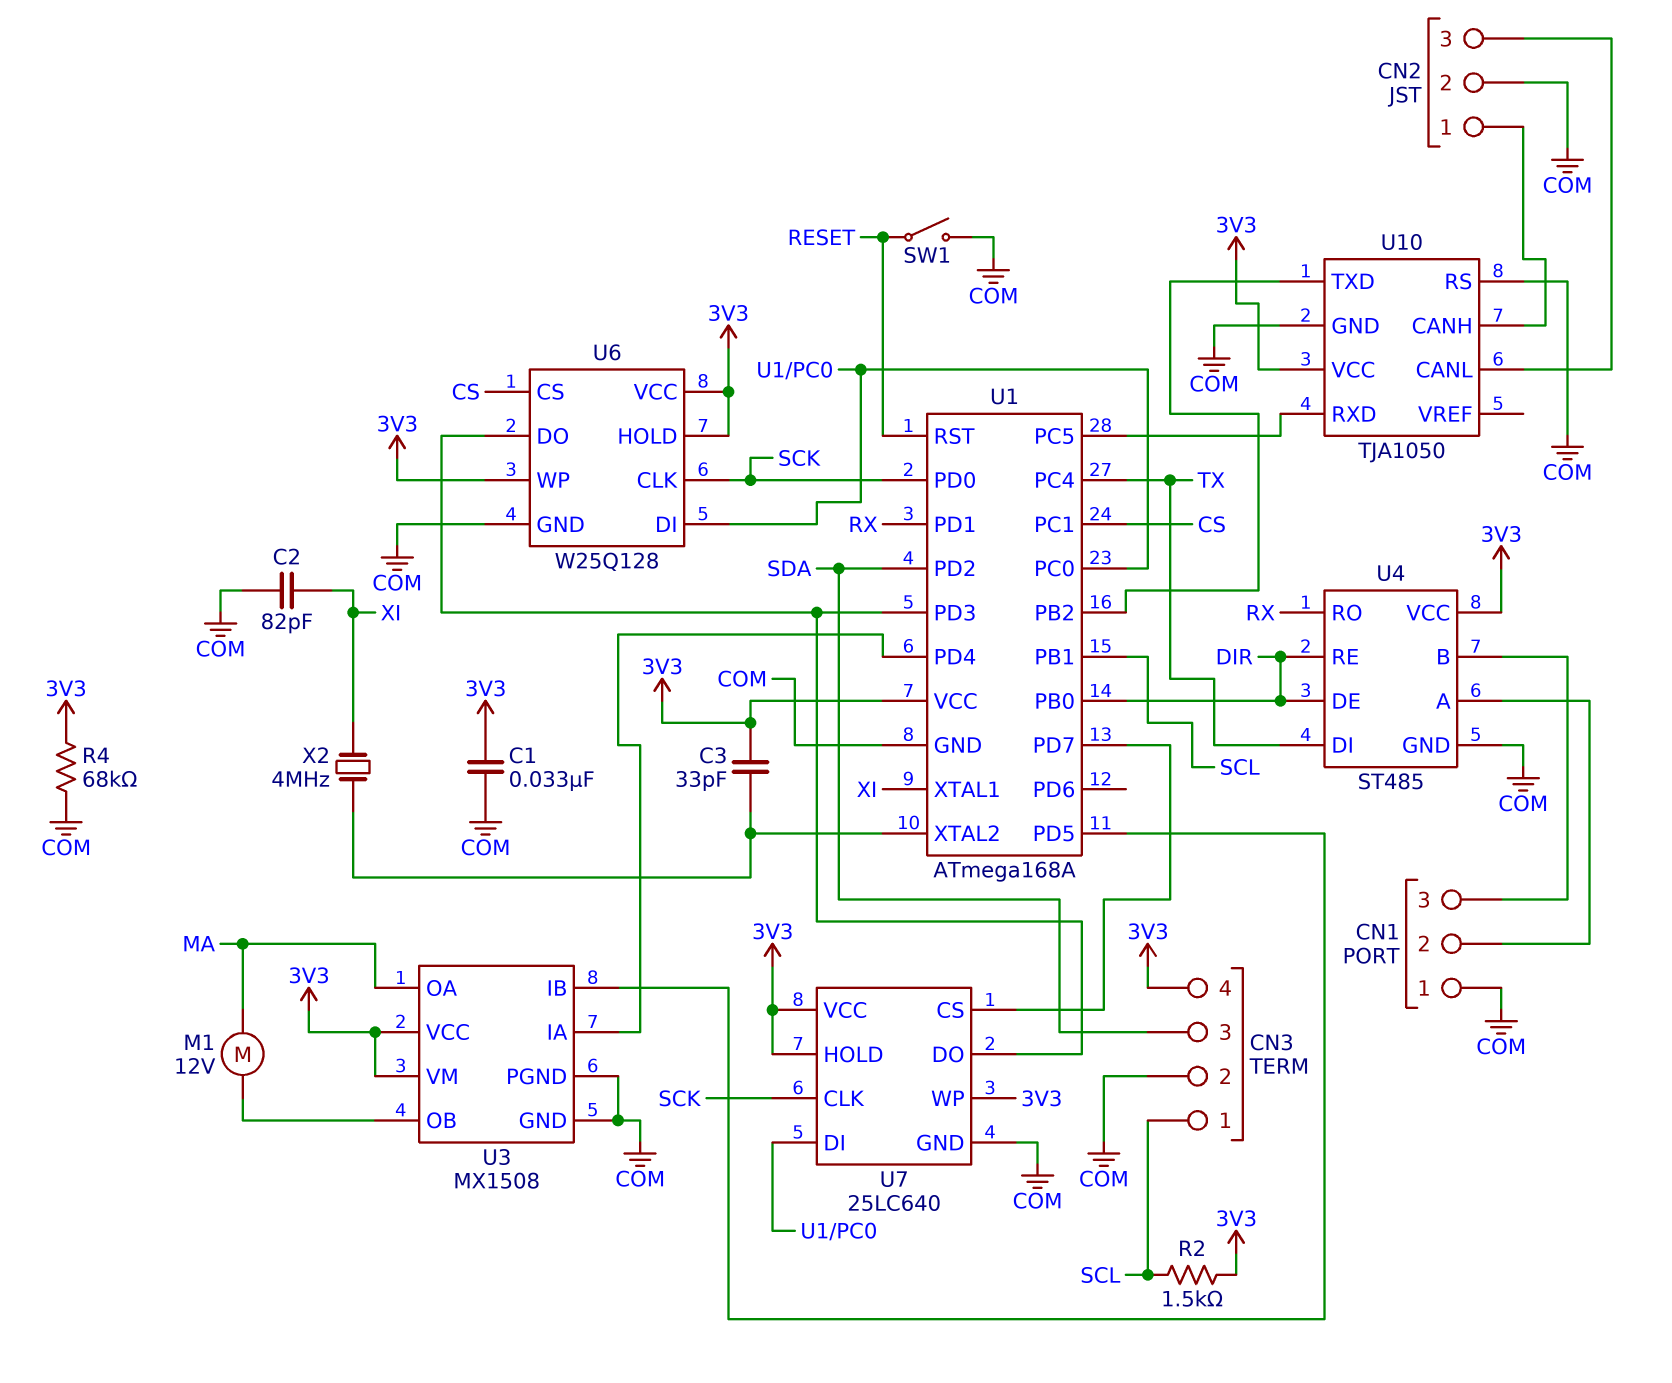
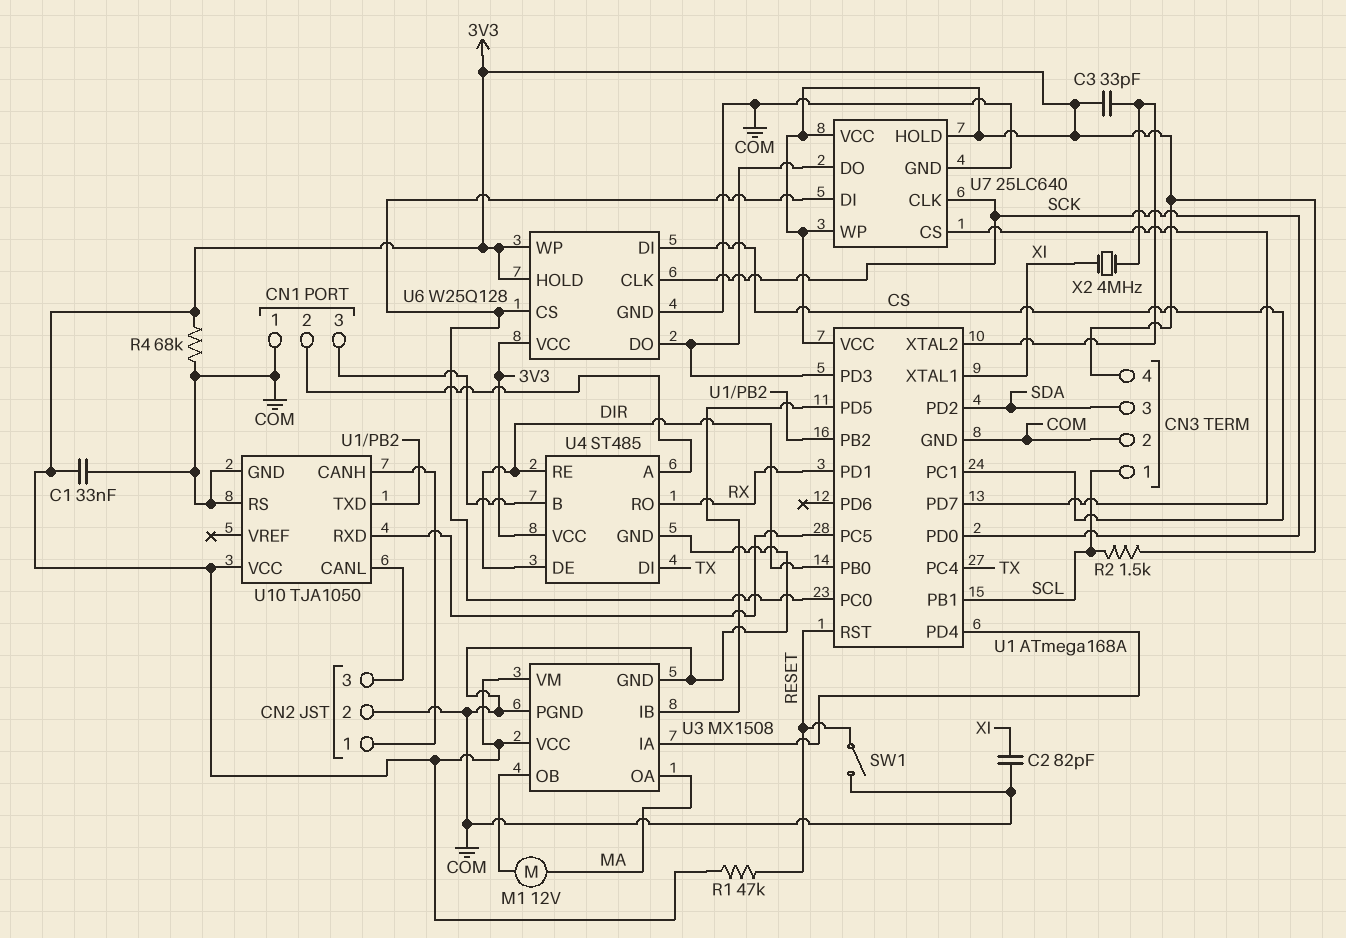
R1: none -> 47k (3V3, RESET)
U6 pin CS: CS -> U1/PC0
U6 pin DI: U1/PC0 -> CS

